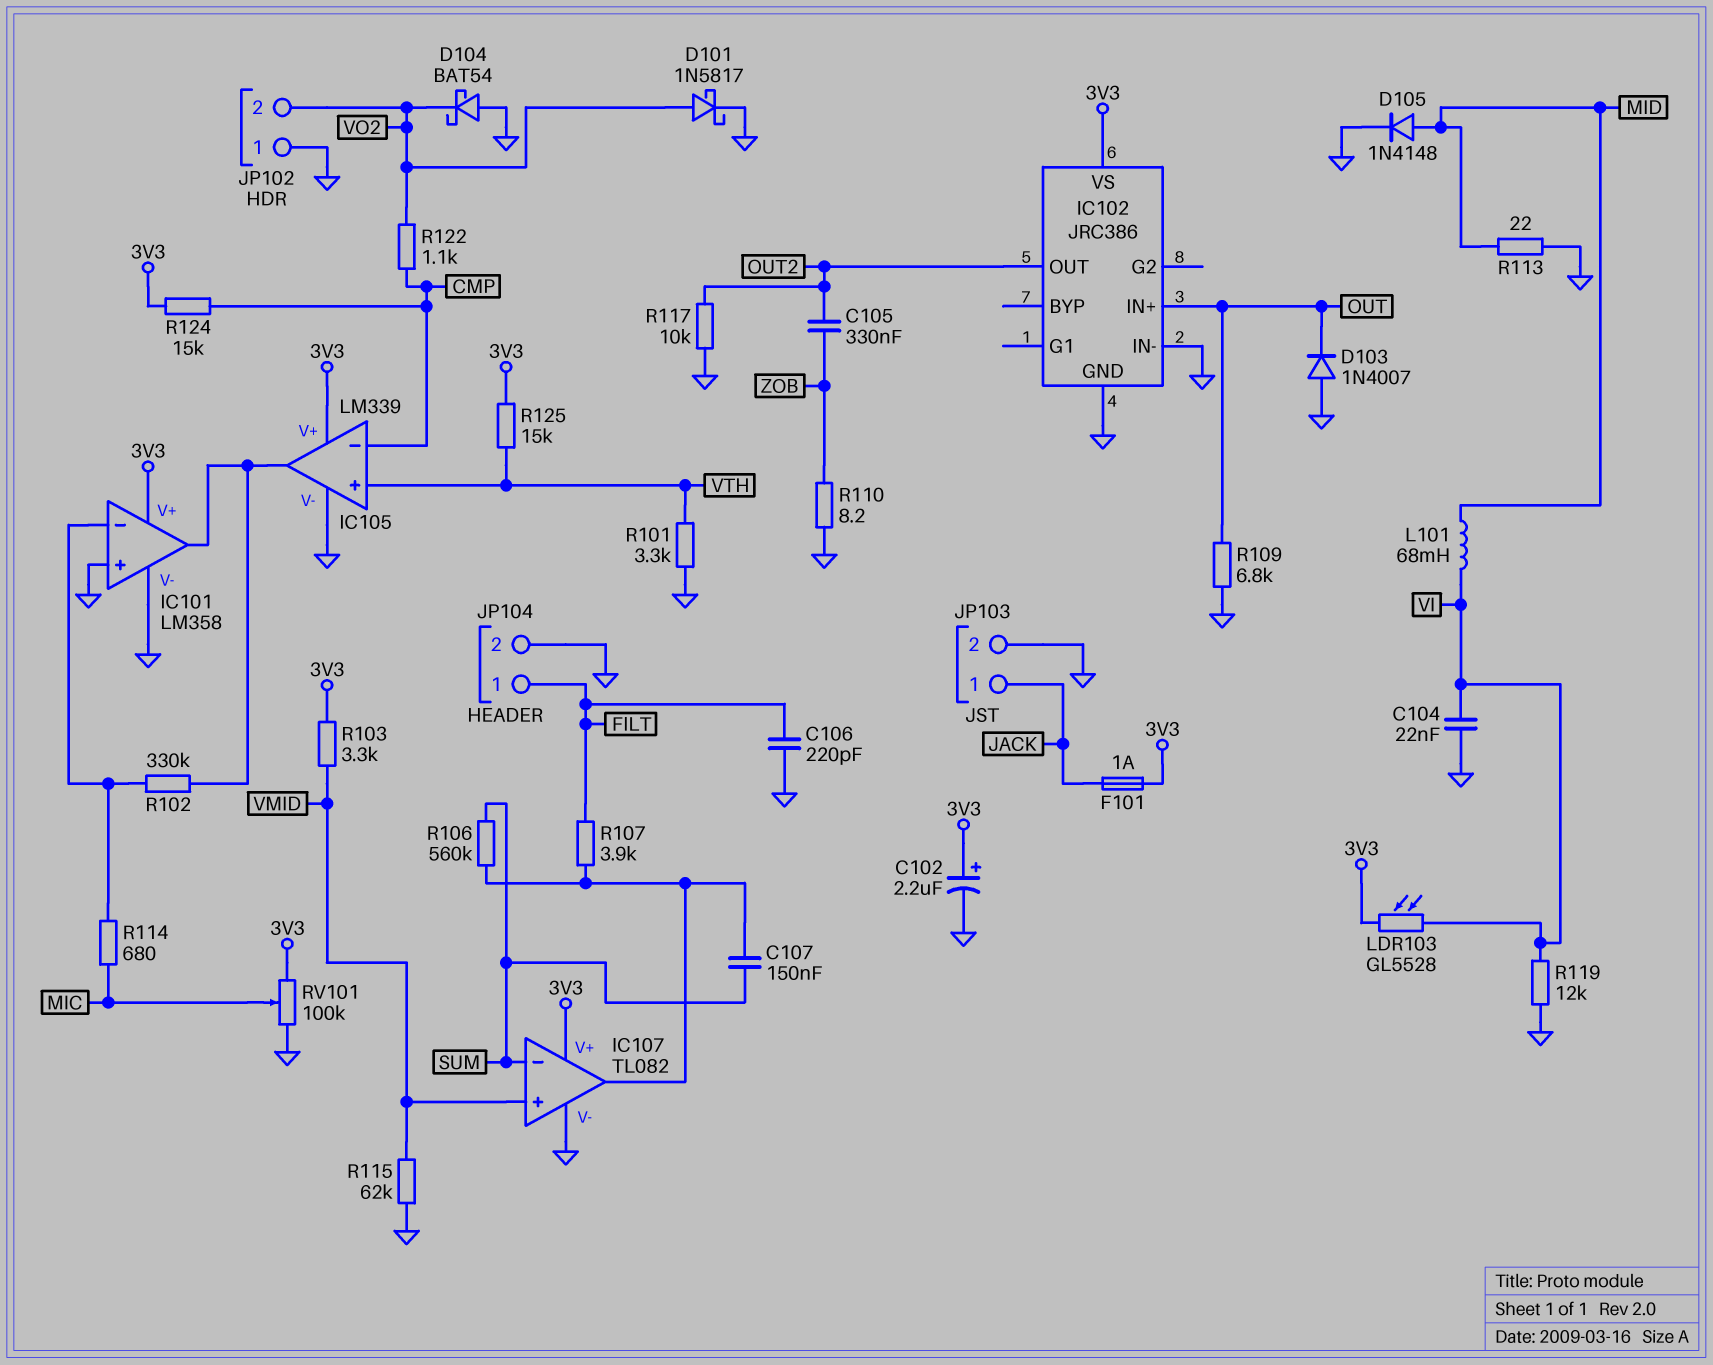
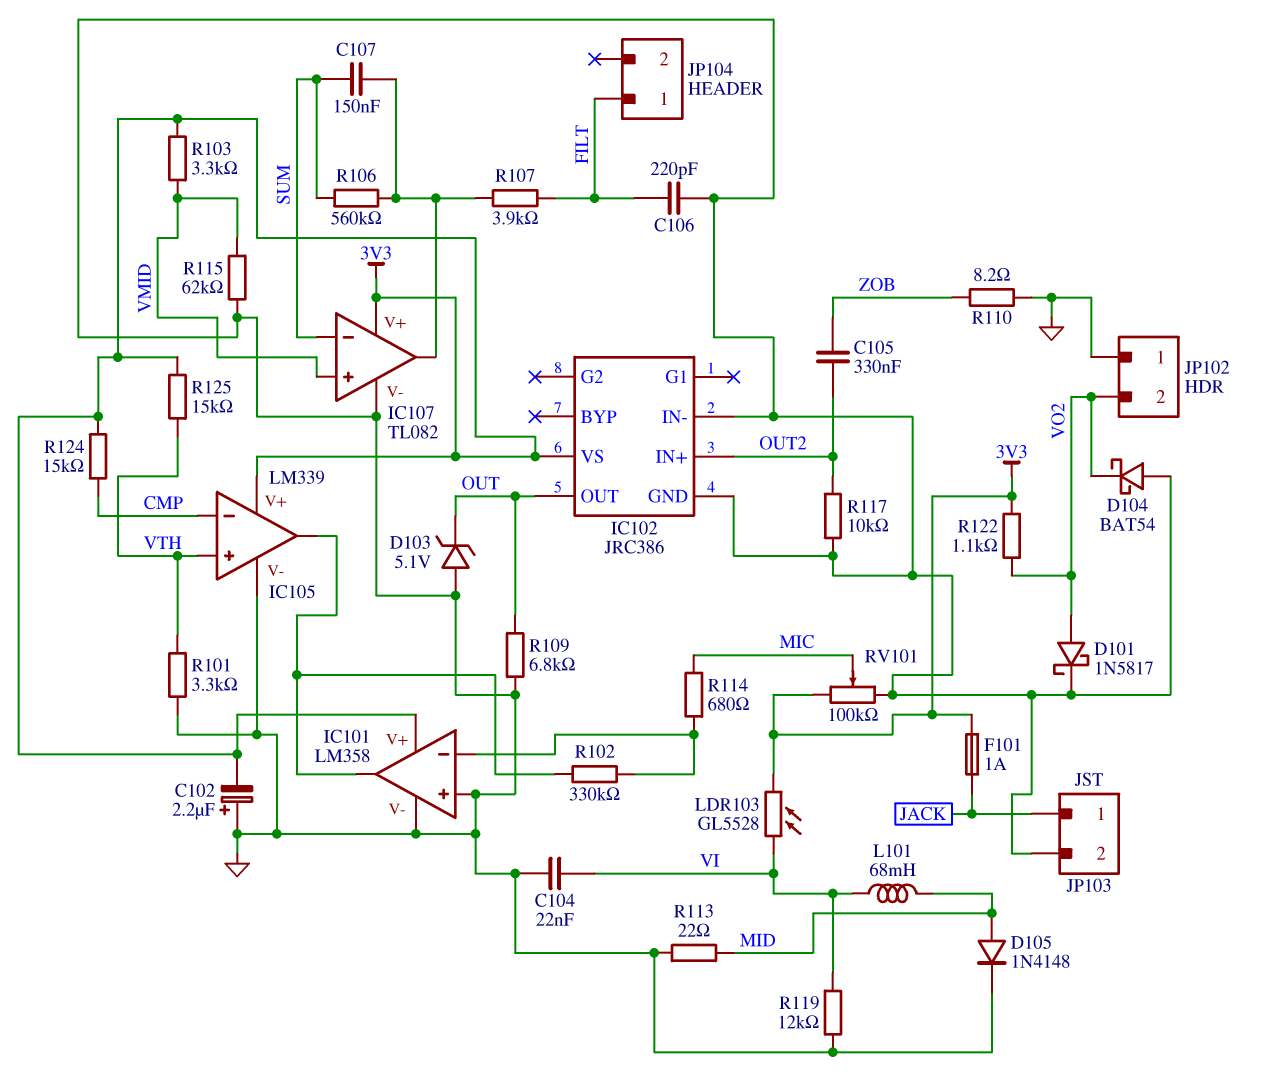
C102: 2.2uF (plus 3V3, minus GND) -> 2.2uF (plus GND, minus 3V3)
D103: diode 1N4007 (A GND, K OUT) -> zener 5.1V (A GND, K OUT)
IC102 pin IN+: OUT -> OUT2
IC102 pin OUT: OUT2 -> OUT
JP104 pin 2: GND -> none
R122: 1.1k (CMP, VO2) -> 1.1k (3V3, VO2)

